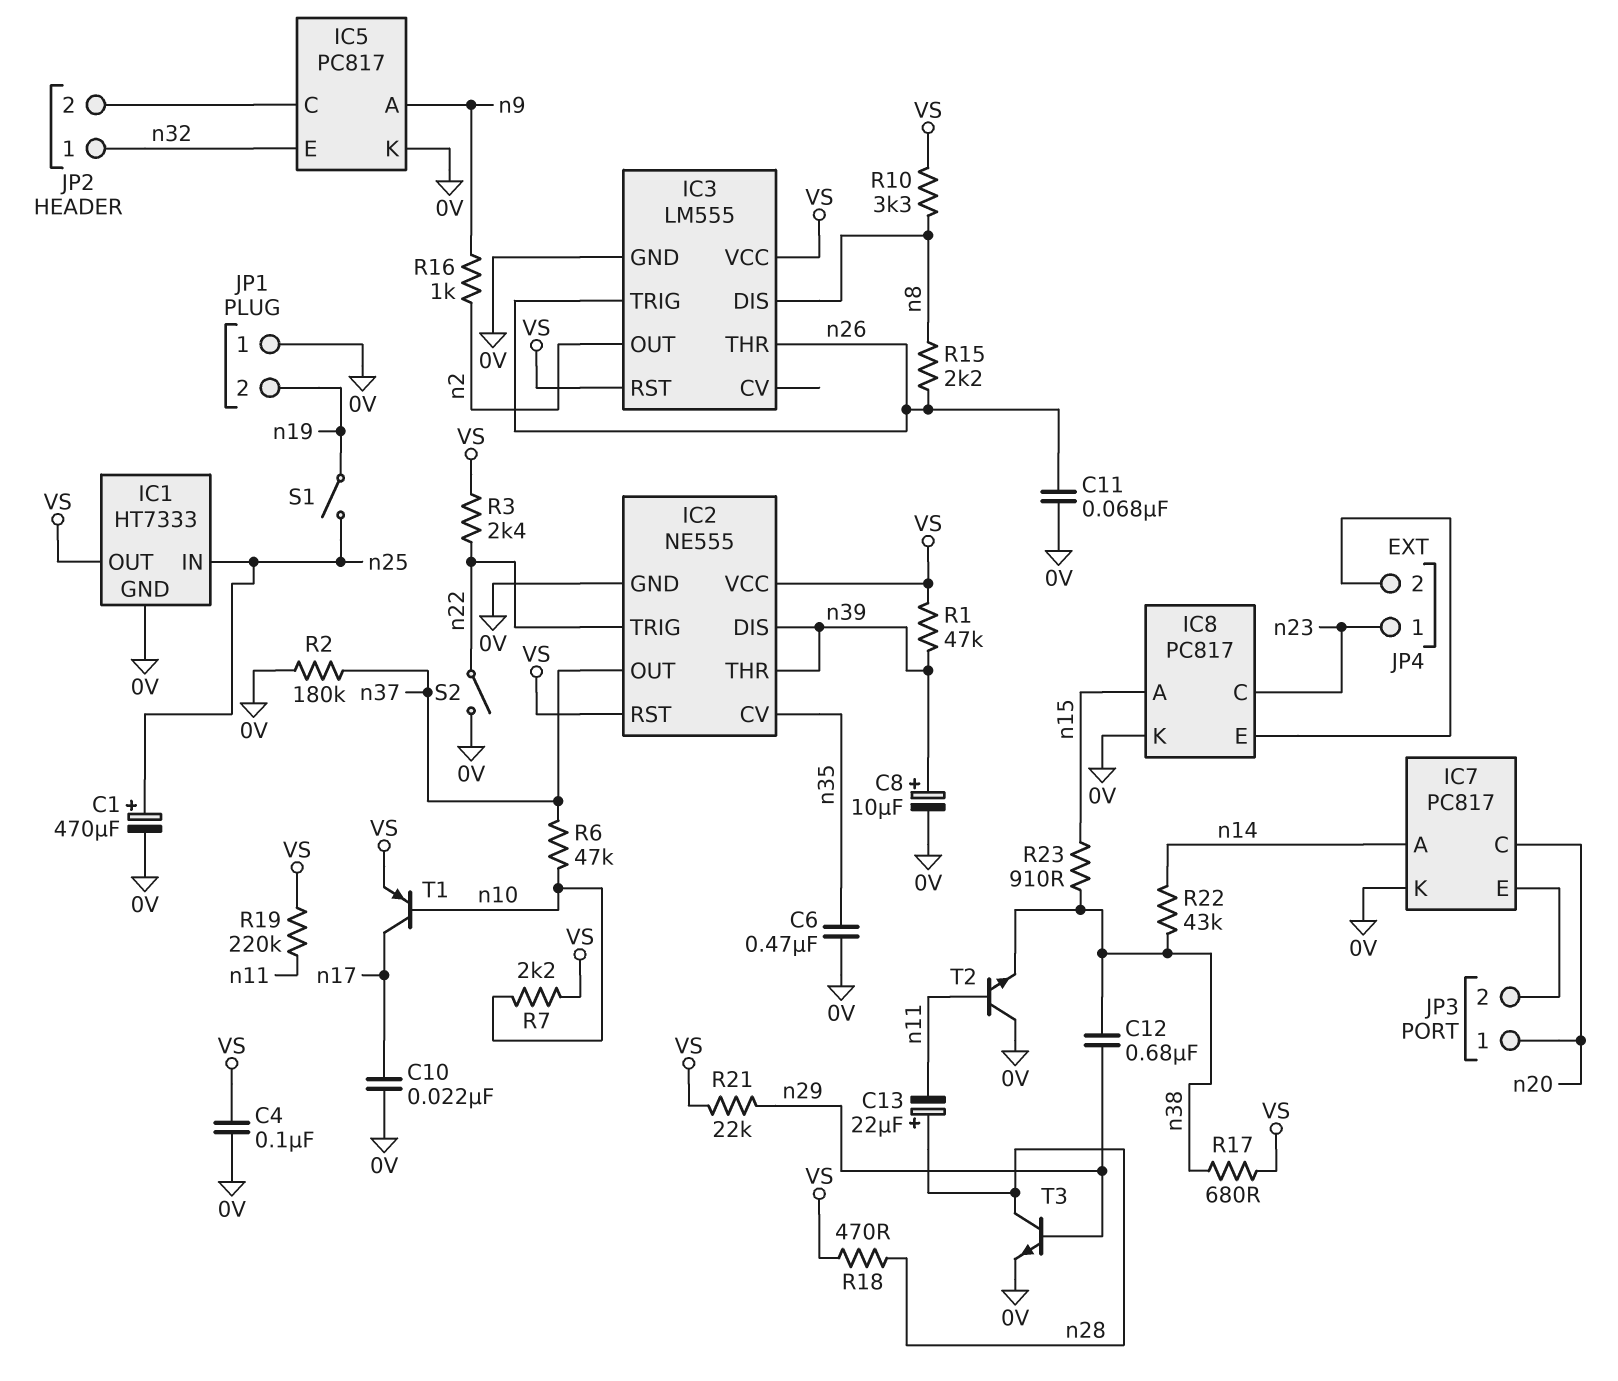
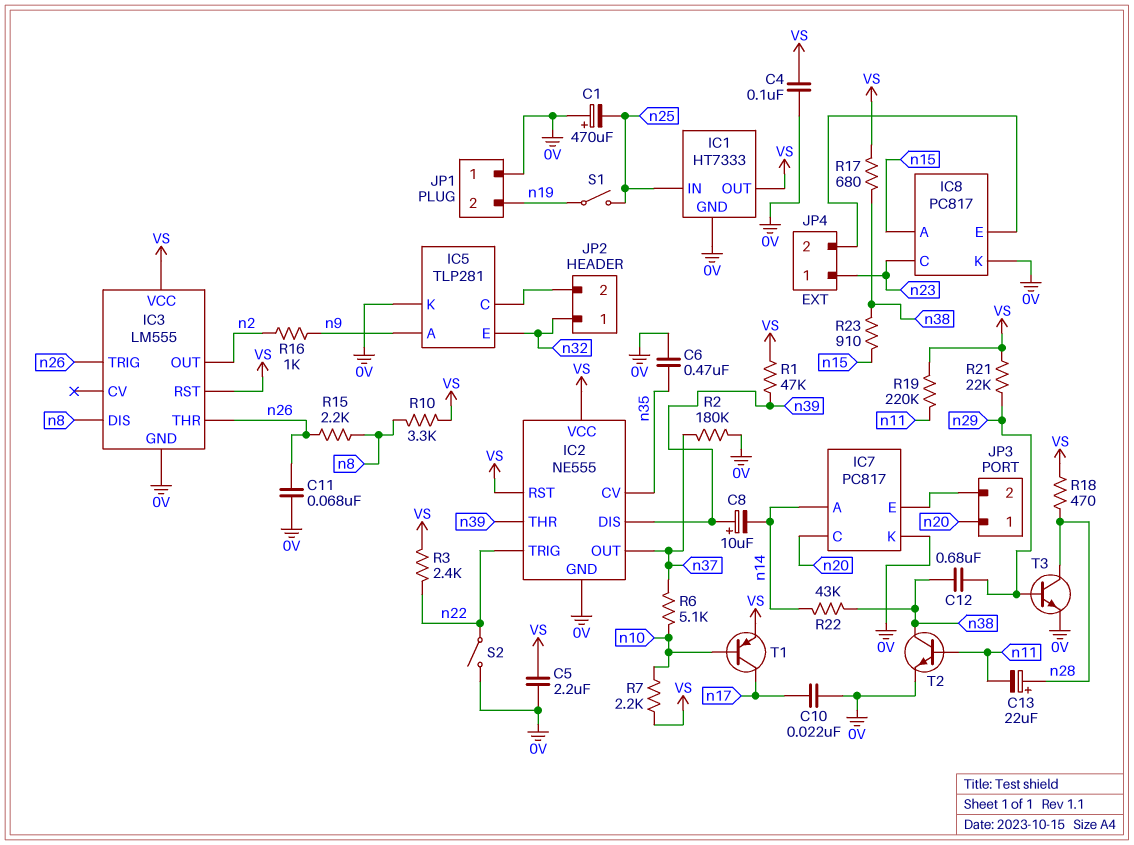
C1: 470uF (plus n25, minus 0V) -> 470uF (plus 0V, minus n25)
C5: none -> 2.2uF (0V, VS)
C8: 10uF (plus n39, minus 0V) -> 10uF (plus n39, minus n14)
IC5: PC817 -> TLP281
R6: 47k (n10, n37) -> 5.1k (n10, n37)
T2: NPN (B n11, C 0V, E n38) -> NPN (B n11, C n38, E 0V)

